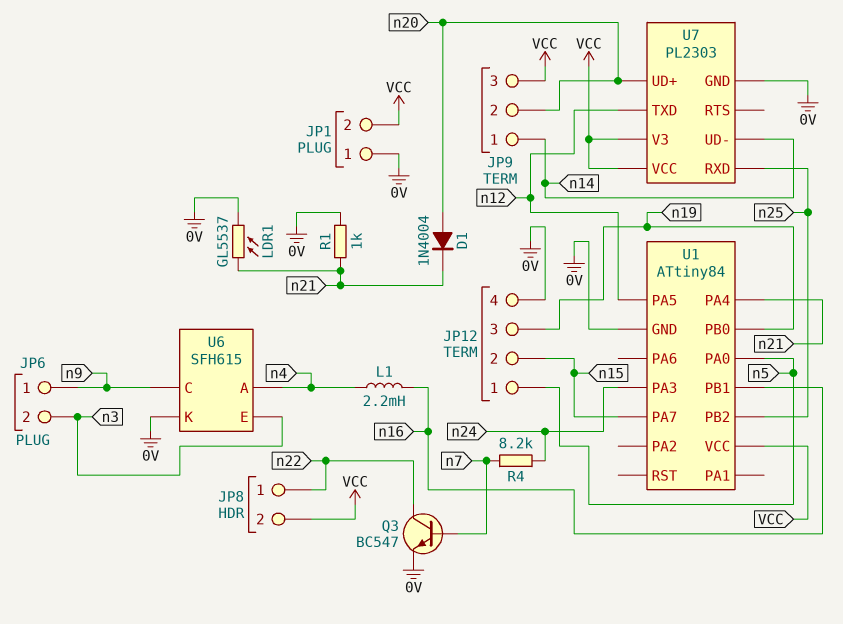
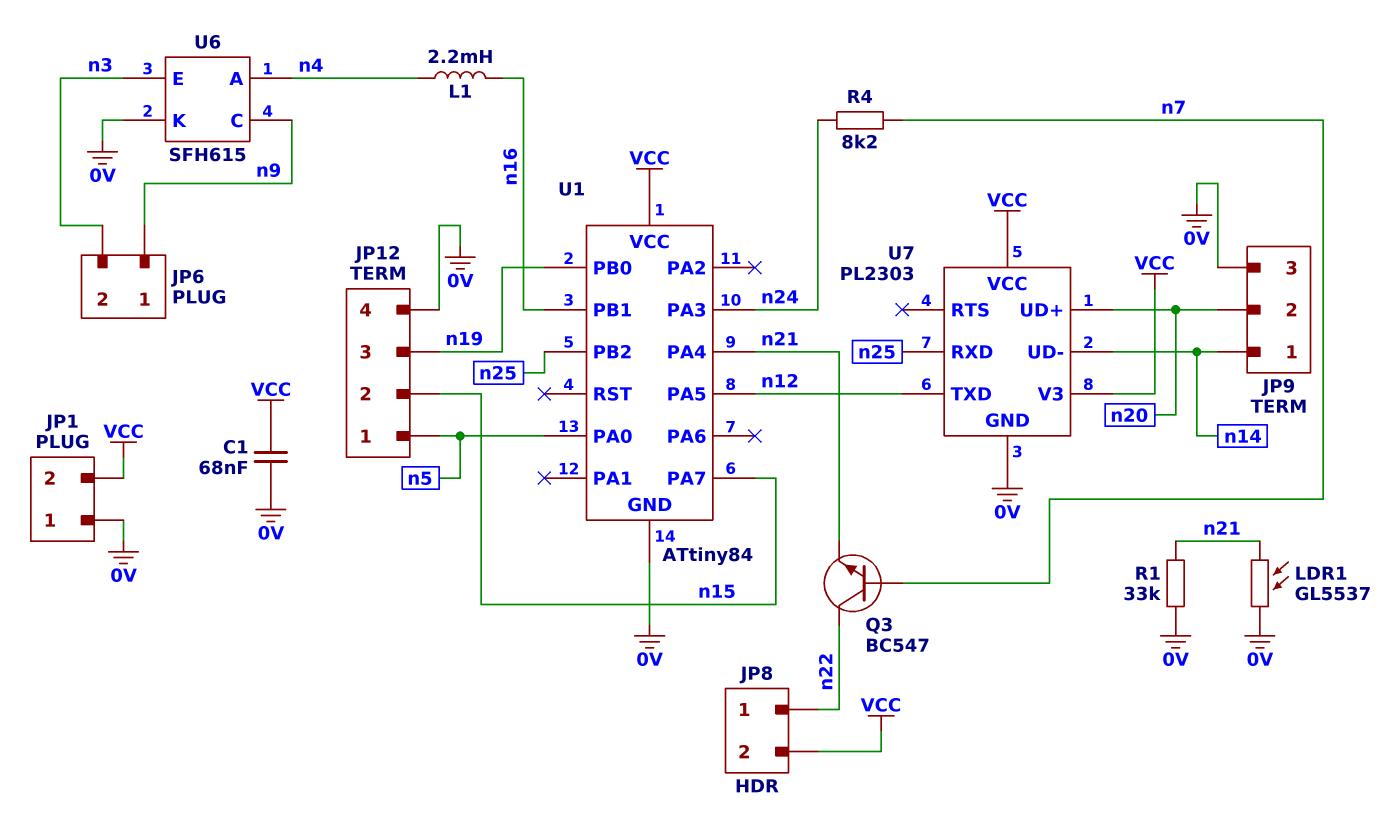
C1: none -> 68nF (0V, VCC)
D1: diode 1N4004 (A n20, K n21) -> none
JP9 pin 3: VCC -> 0V
Q3: NPN BC547 (B n7, C n22, E 0V) -> NPN BC547 (B n7, C n22, E n21)
R1: 1k (0V, n21) -> 33k (0V, n21)

